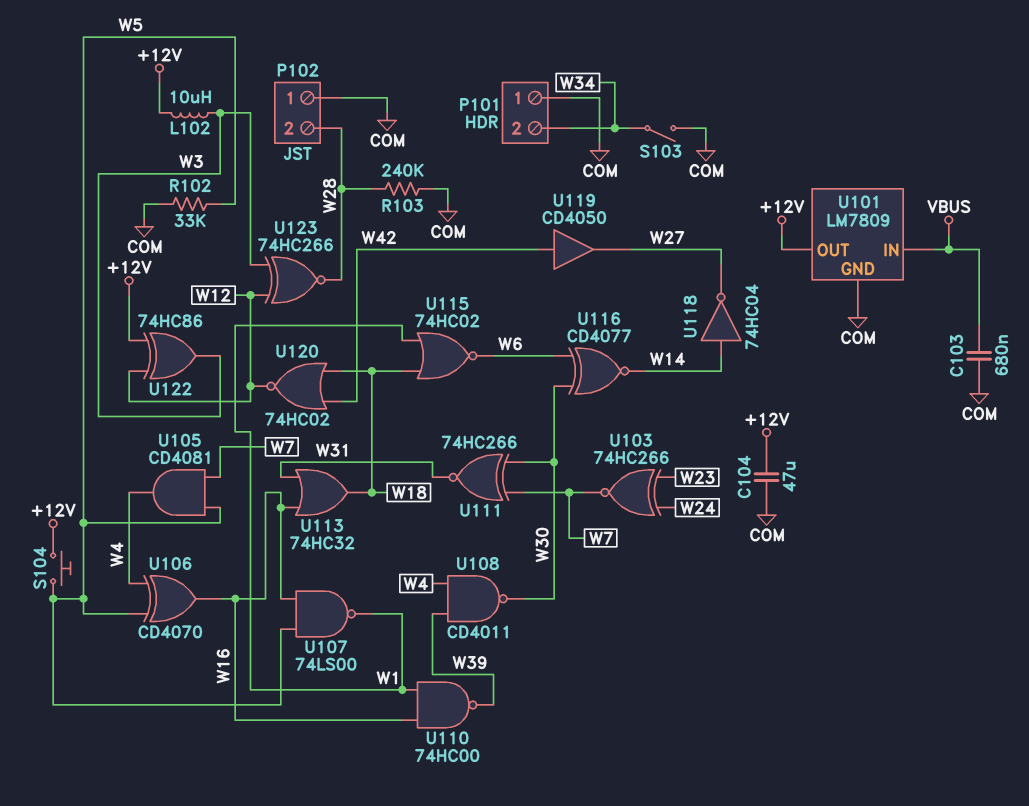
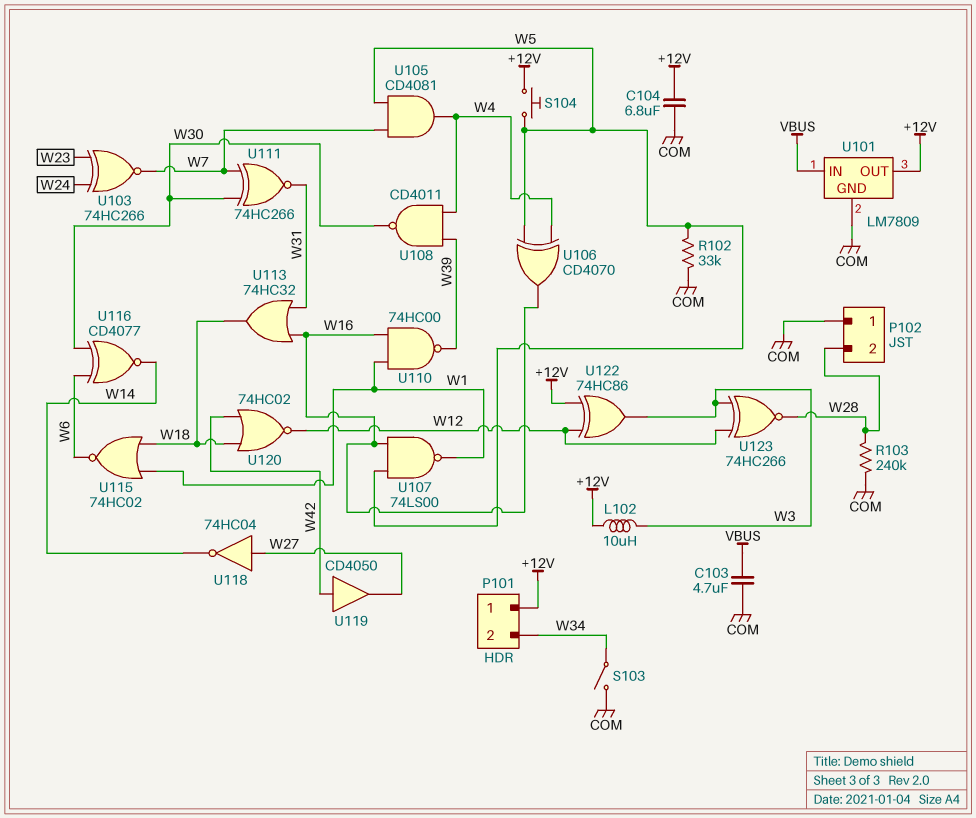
C103: 680nF (COM, VBUS) -> 4.7uF (COM, VBUS)
C104: 47uF (+12V, COM) -> 6.8uF (+12V, COM)
P101 pin 1: COM -> +12V
U118: NOT 74HC04 (in W14, out W27) -> NOT 74HC04 (in W27, out W14)

